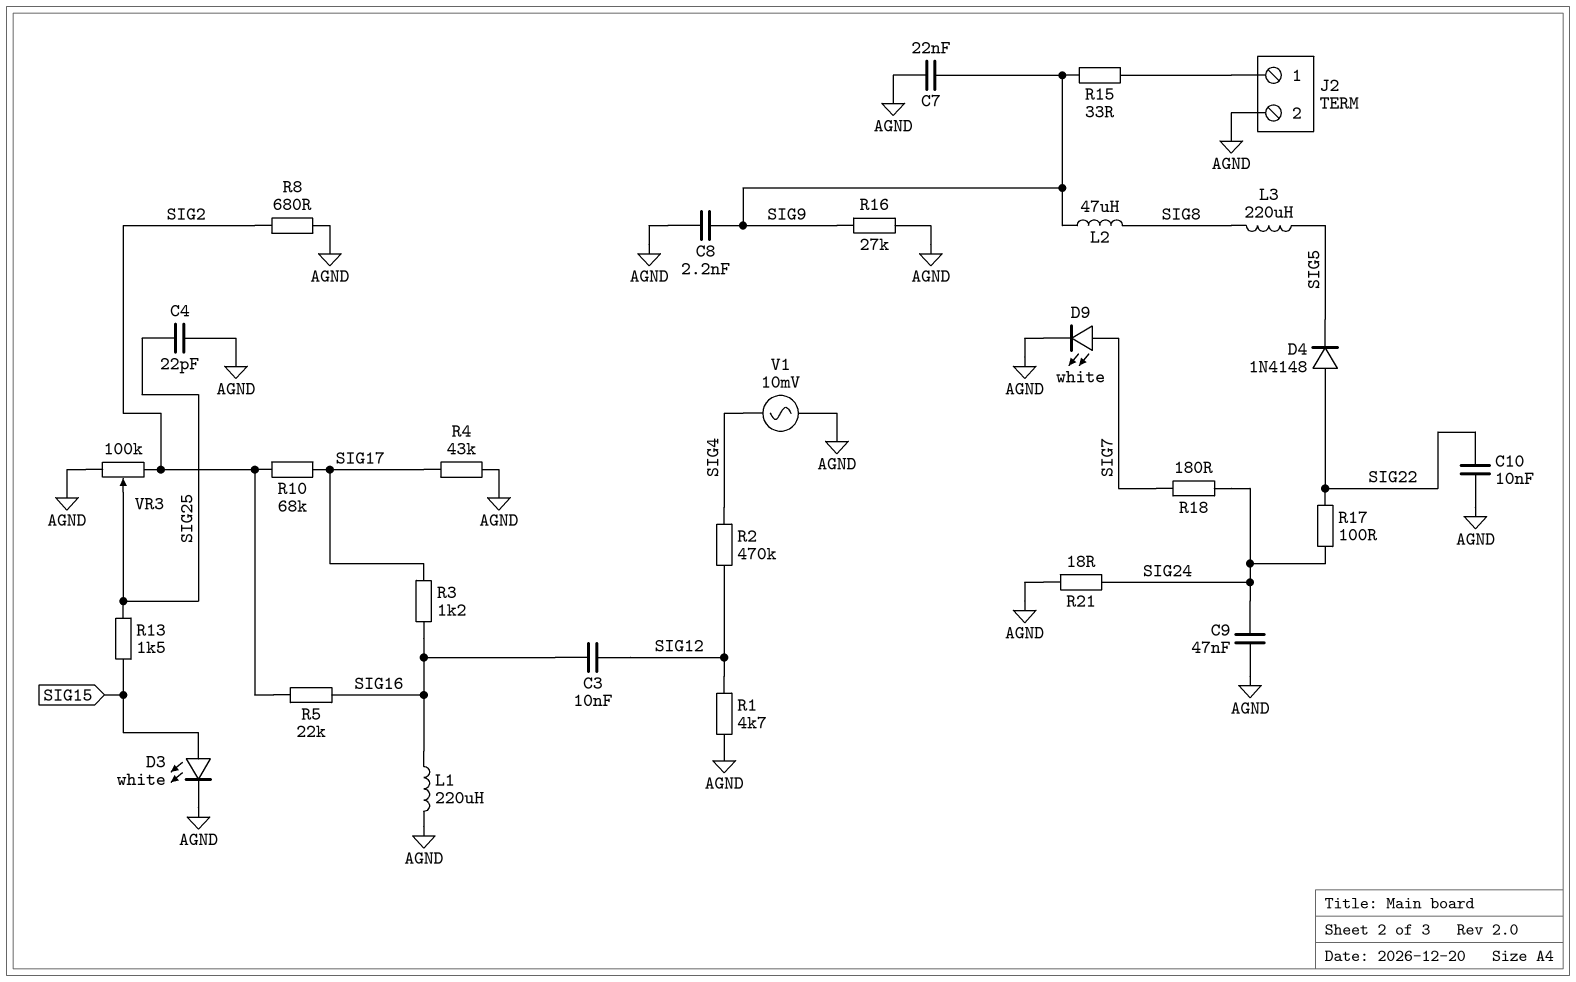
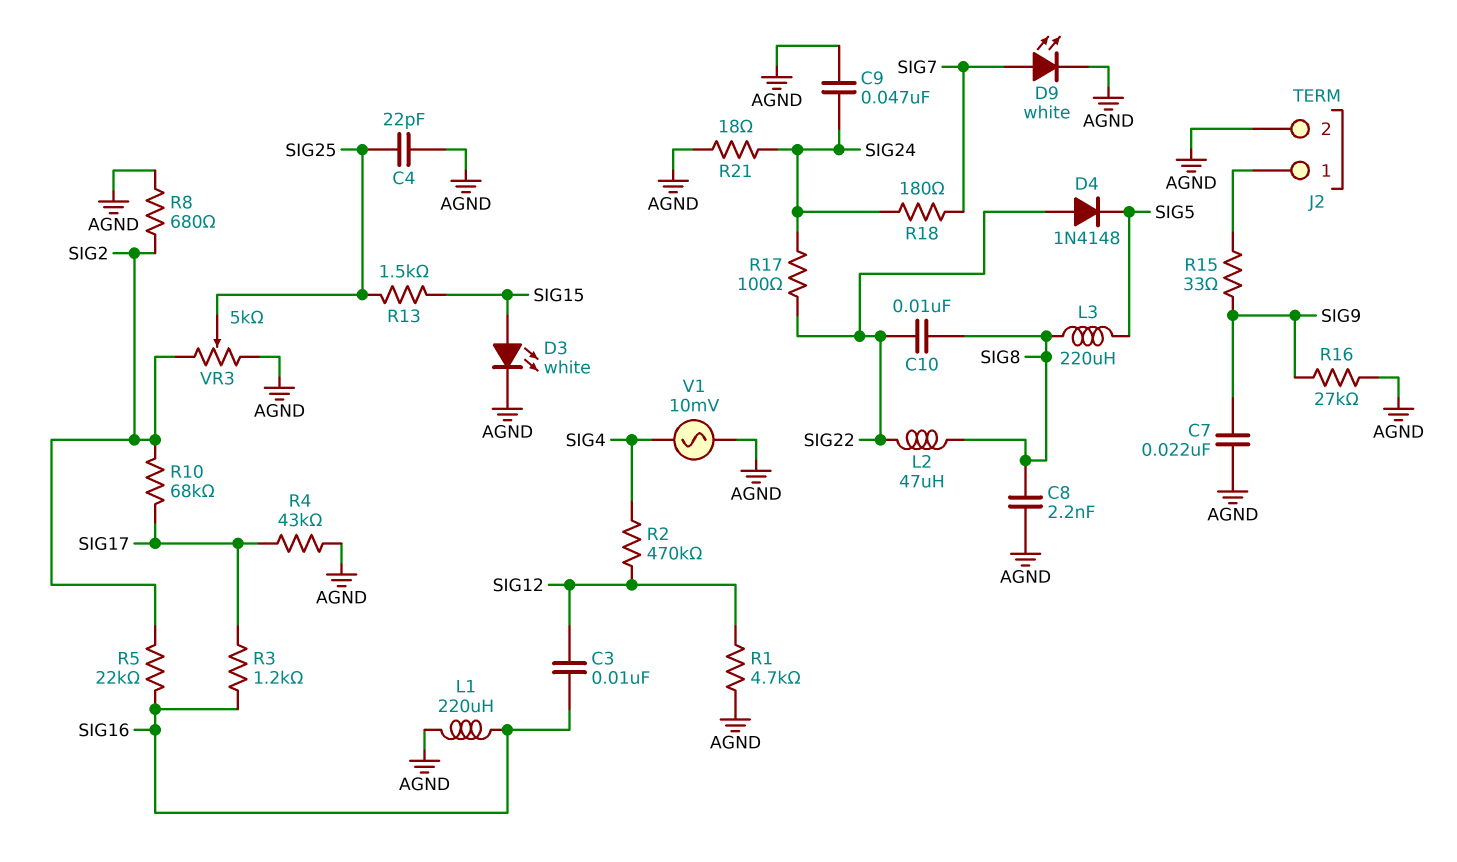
C8: 2.2nF (AGND, SIG9) -> 2.2nF (AGND, SIG8)
C10: 10nF (AGND, SIG22) -> 10nF (SIG8, SIG22)
L2: 47uH (SIG8, SIG9) -> 47uH (SIG8, SIG22)
VR3: 100k (AGND, SIG2, wiper SIG25) -> 5k (AGND, SIG2, wiper SIG25)

